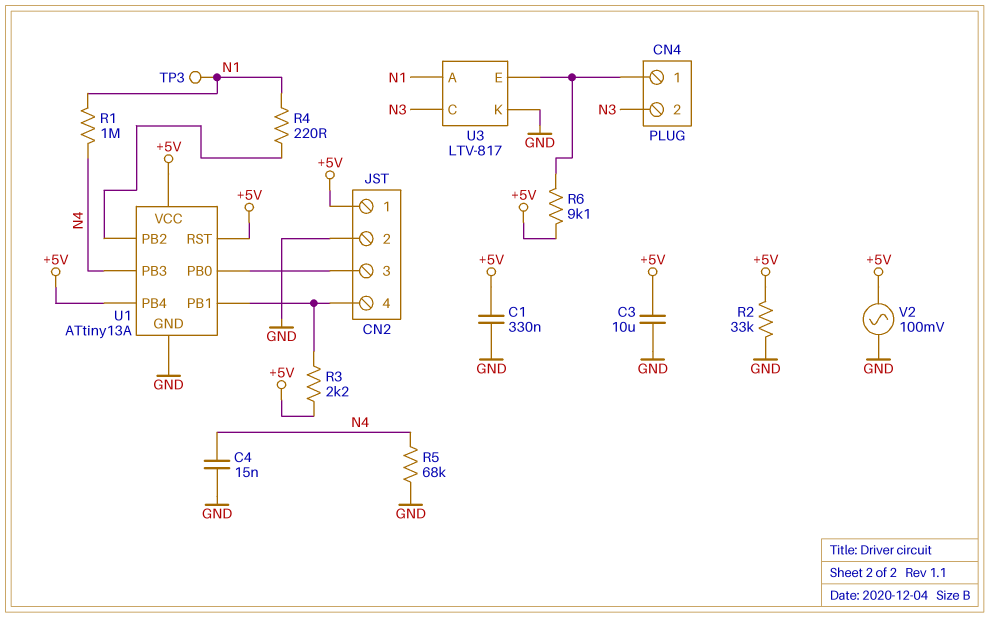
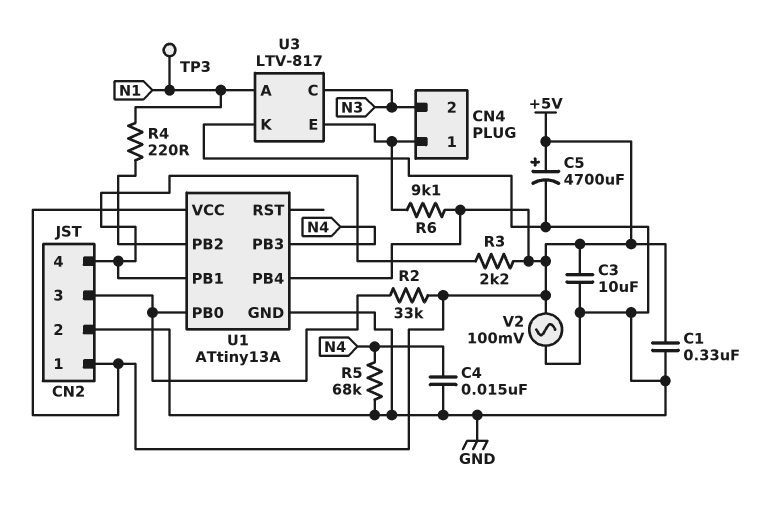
C5: none -> 4700uF (plus +5V, minus GND)
R1: 1M (N1, N4) -> none
R2: 33k (+5V, GND) -> 33k (+5V, CN2/3)
U1 pin RST: +5V -> none

